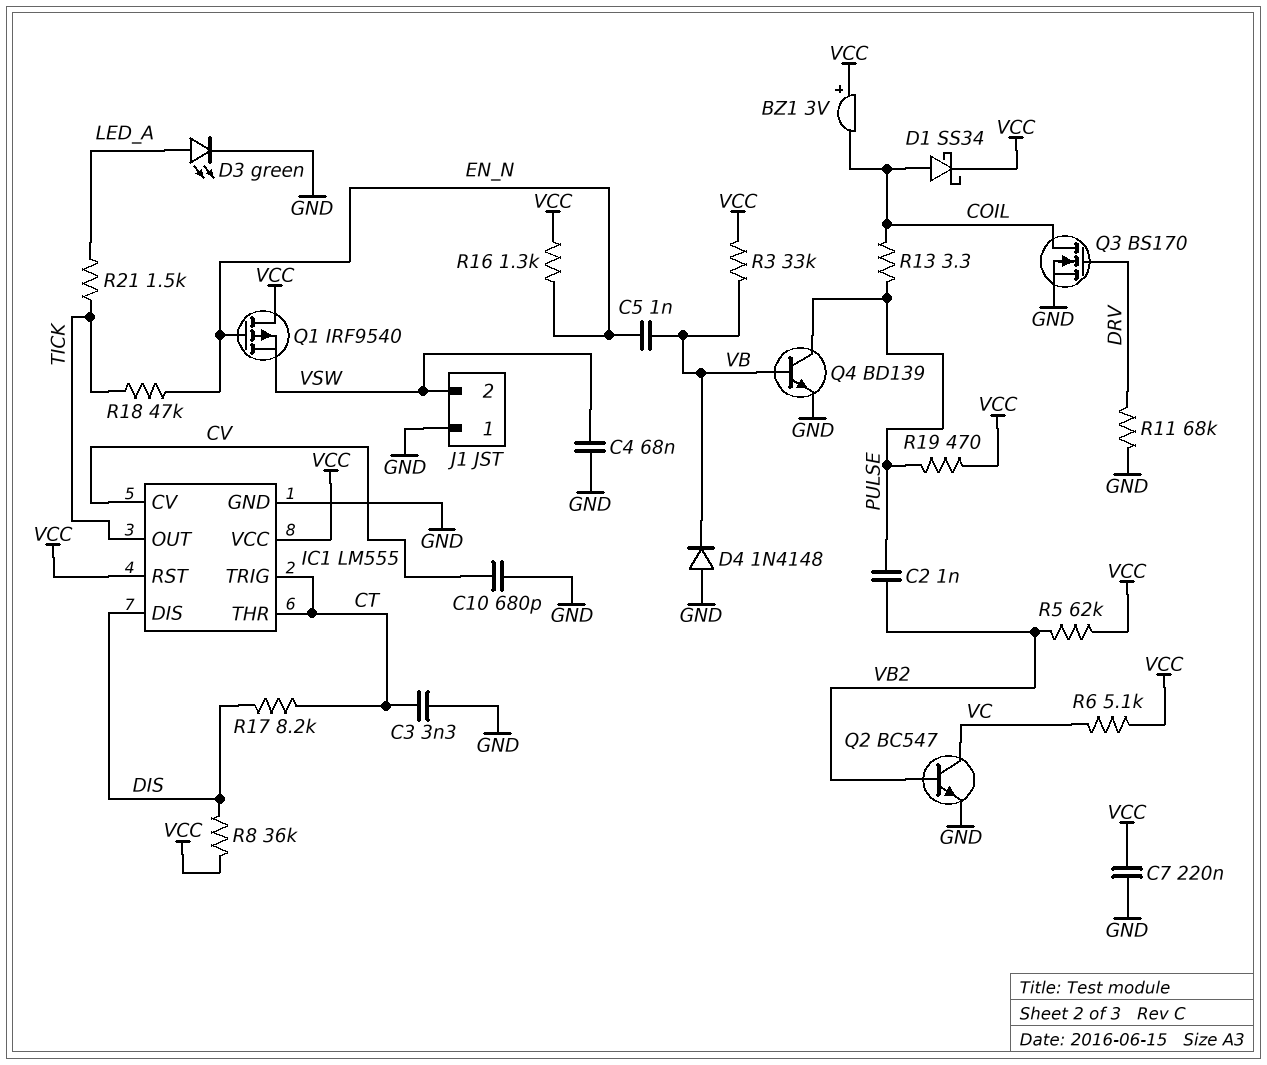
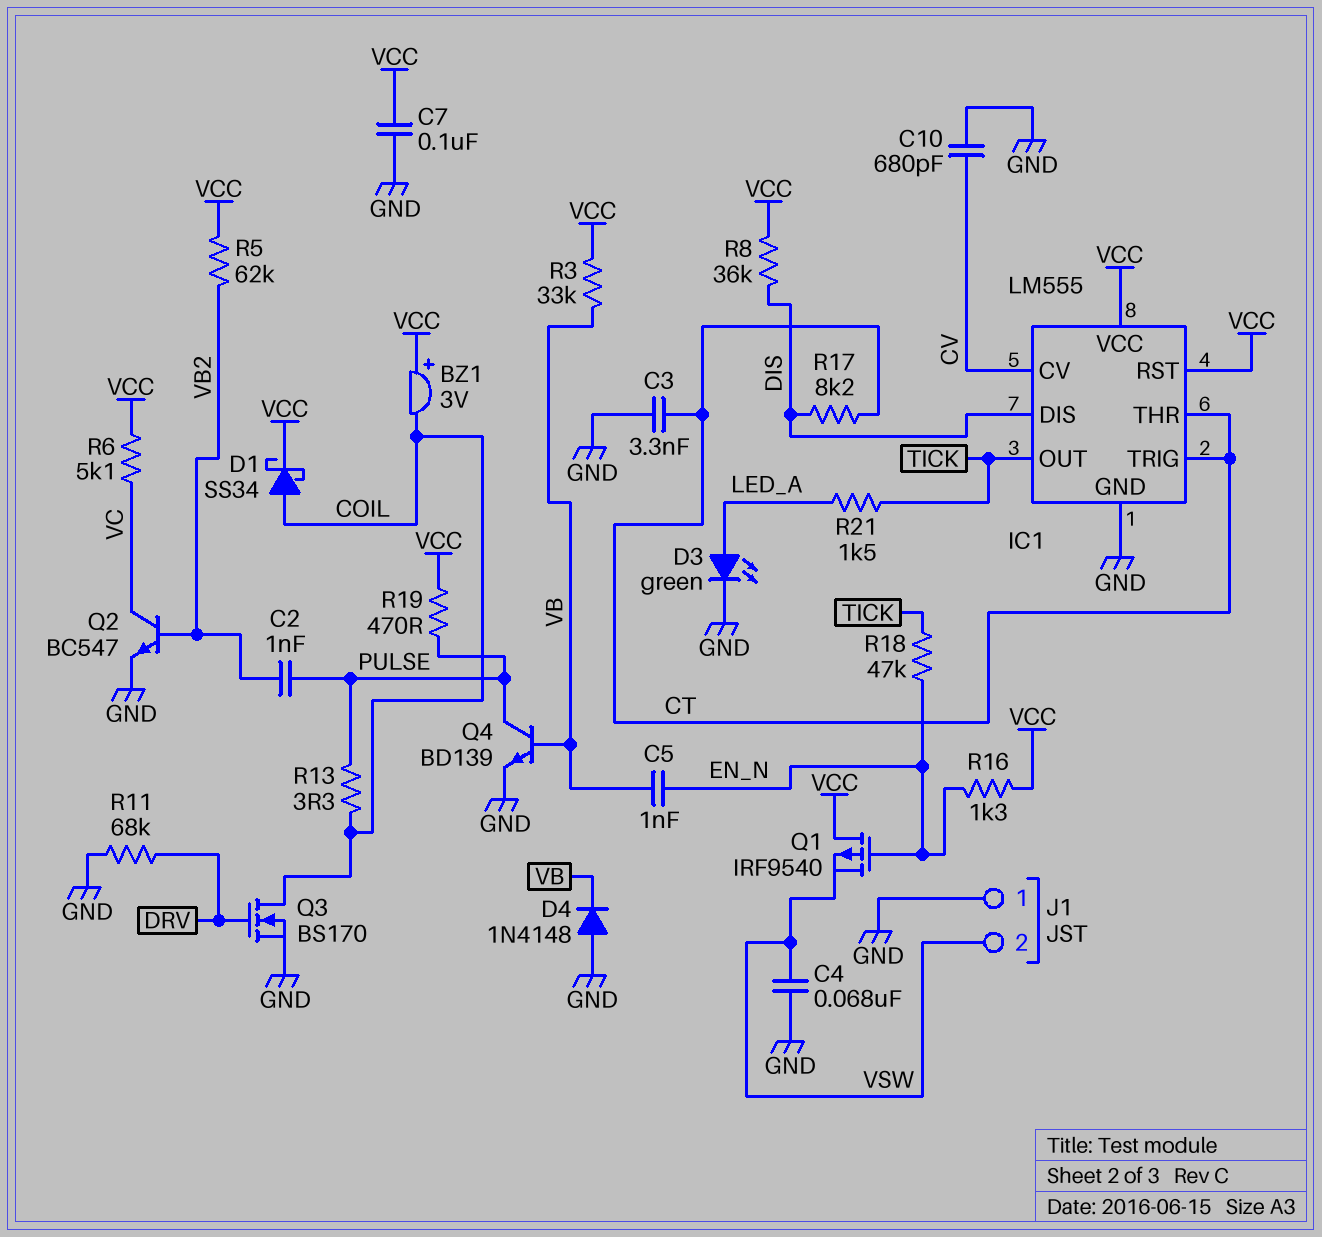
C7: 220nF (GND, VCC) -> 100nF (GND, VCC)

